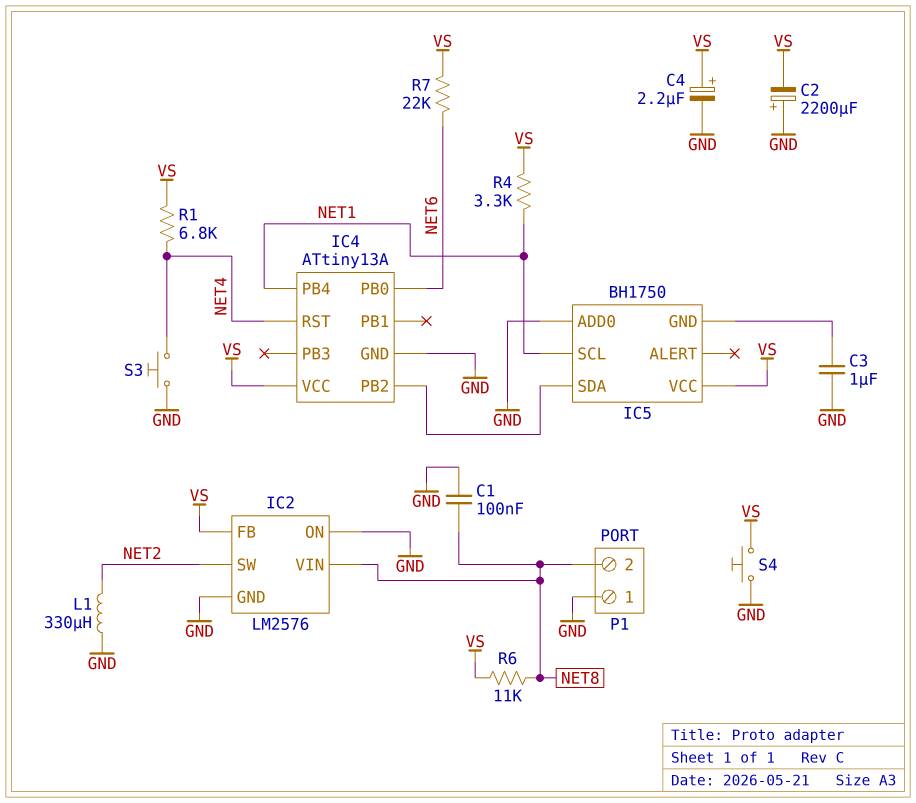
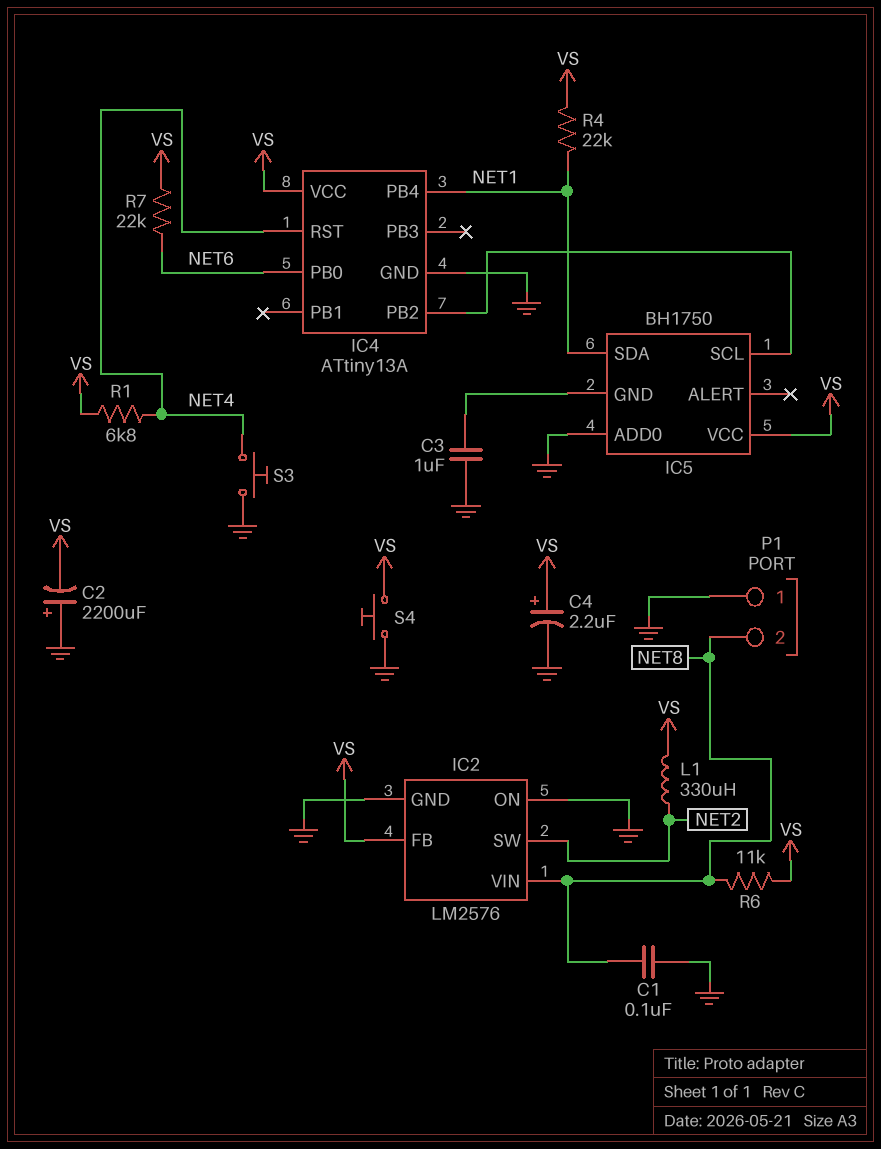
IC5 pin SCL: NET1 -> IC4/PB2
IC5 pin SDA: IC4/PB2 -> NET1
L1: 330uH (GND, NET2) -> 330uH (NET2, VS)
R4: 3.3k (NET1, VS) -> 22k (NET1, VS)

